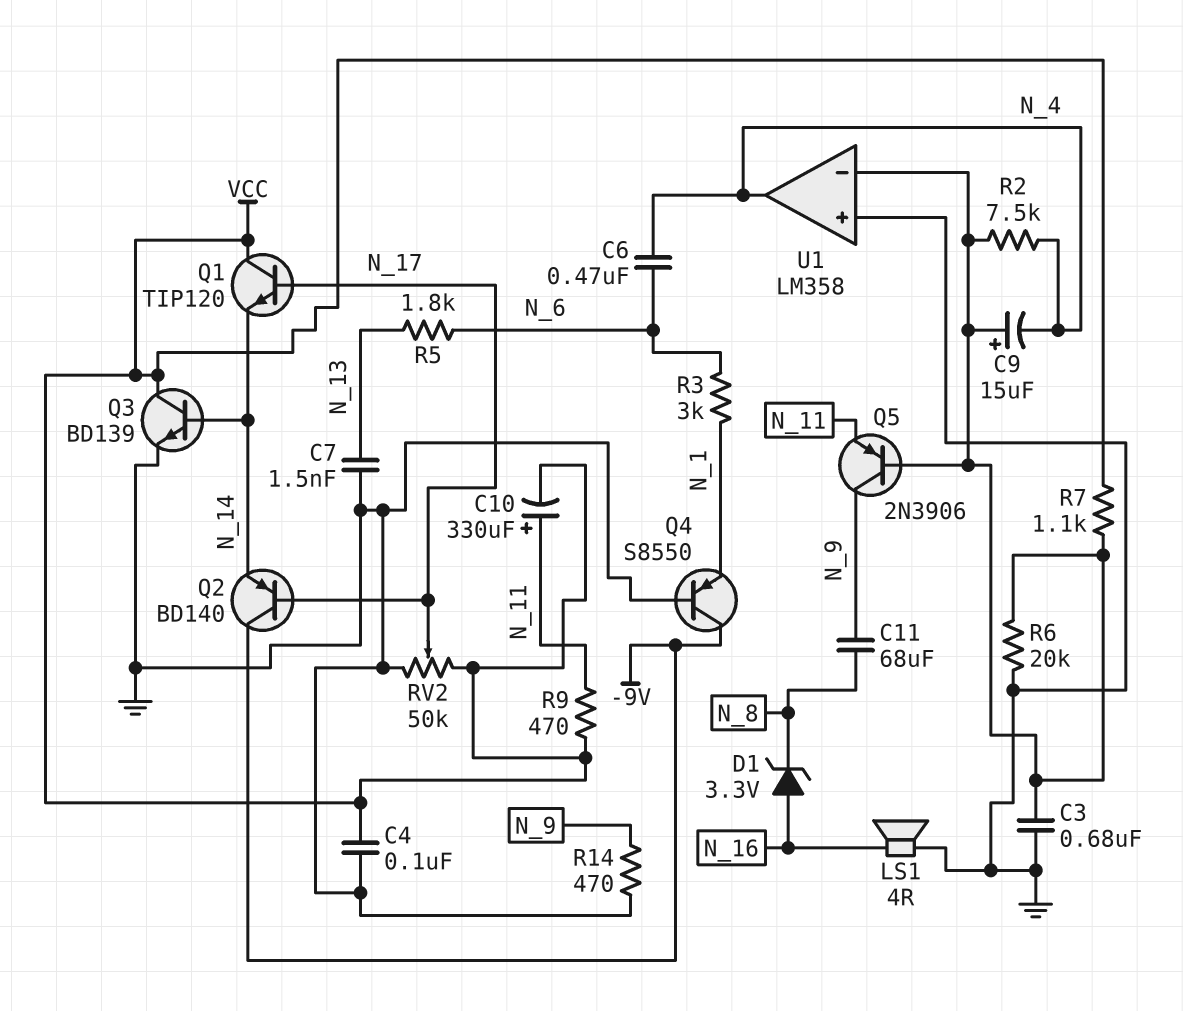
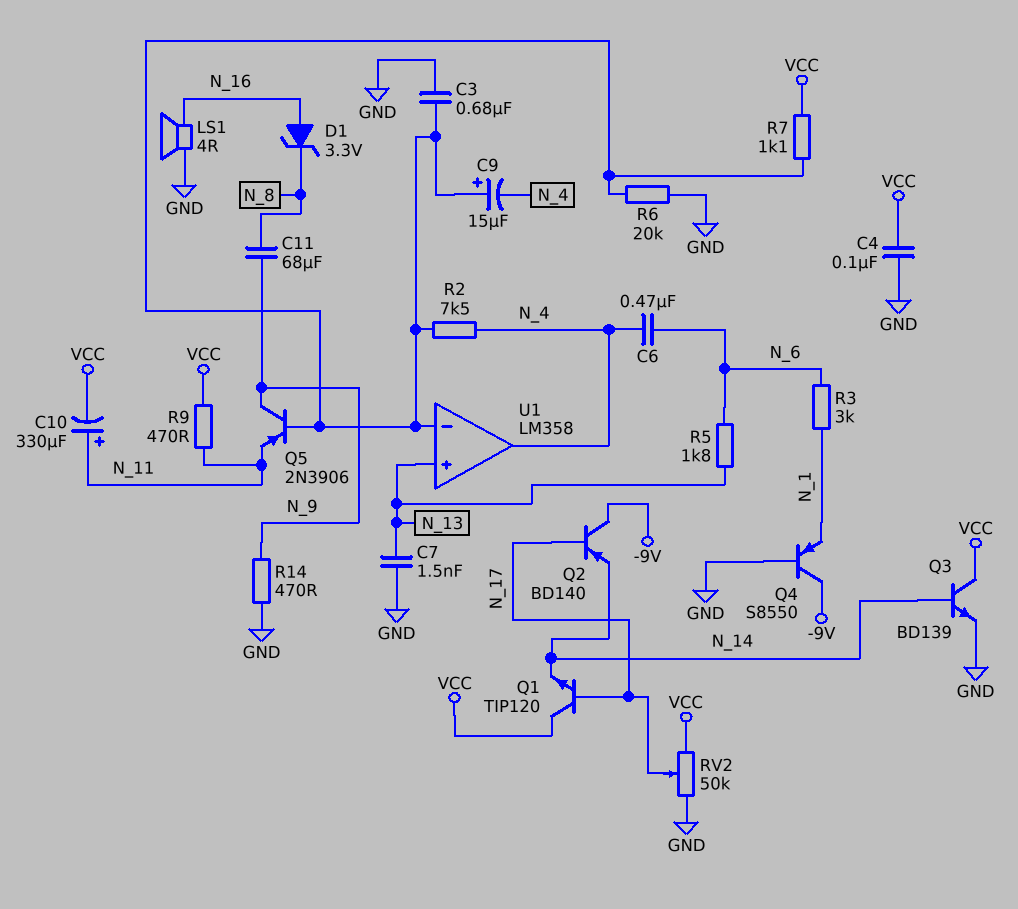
U1 pin in+: GND -> N_13

